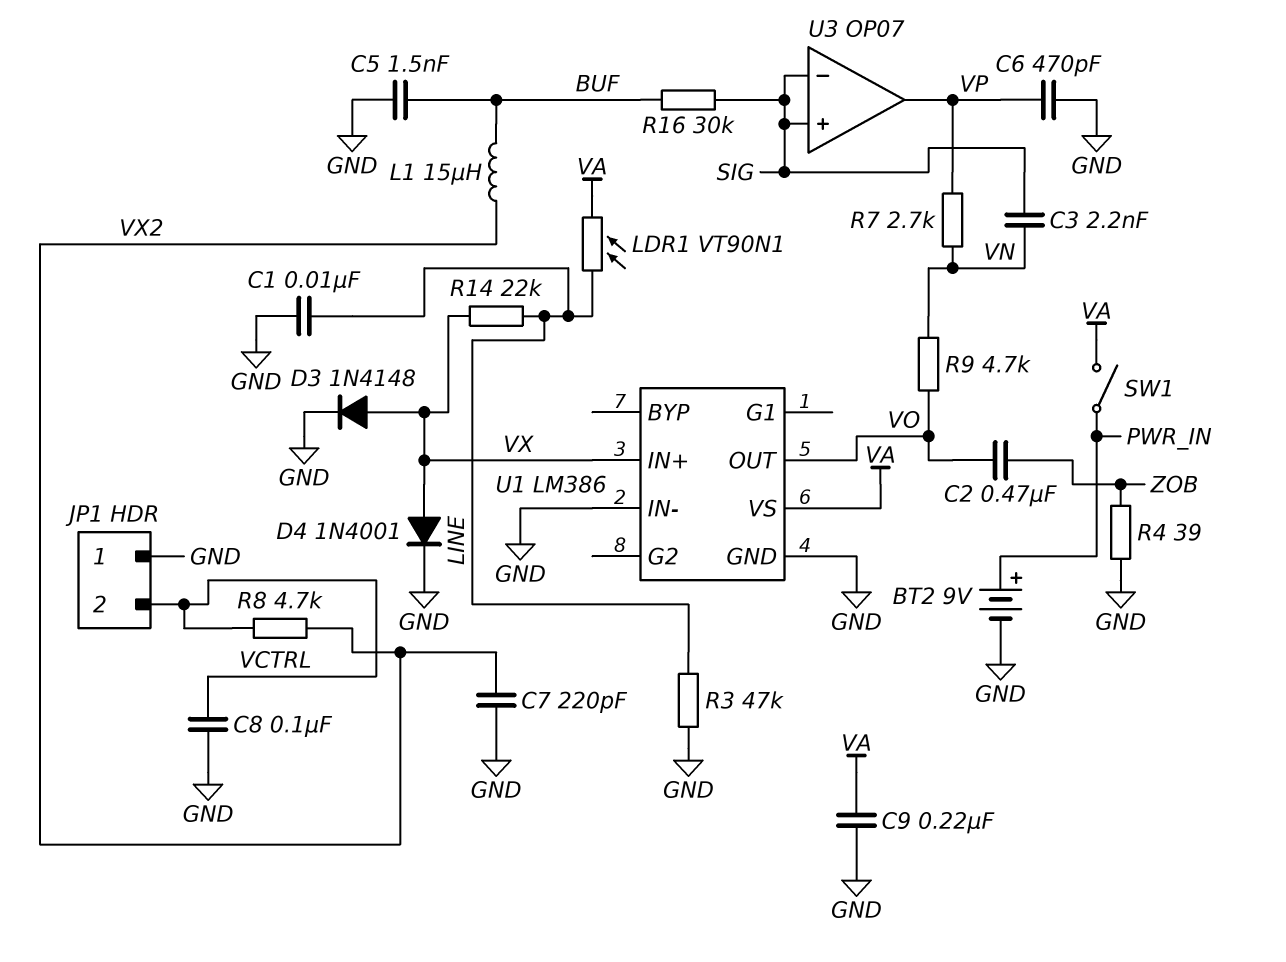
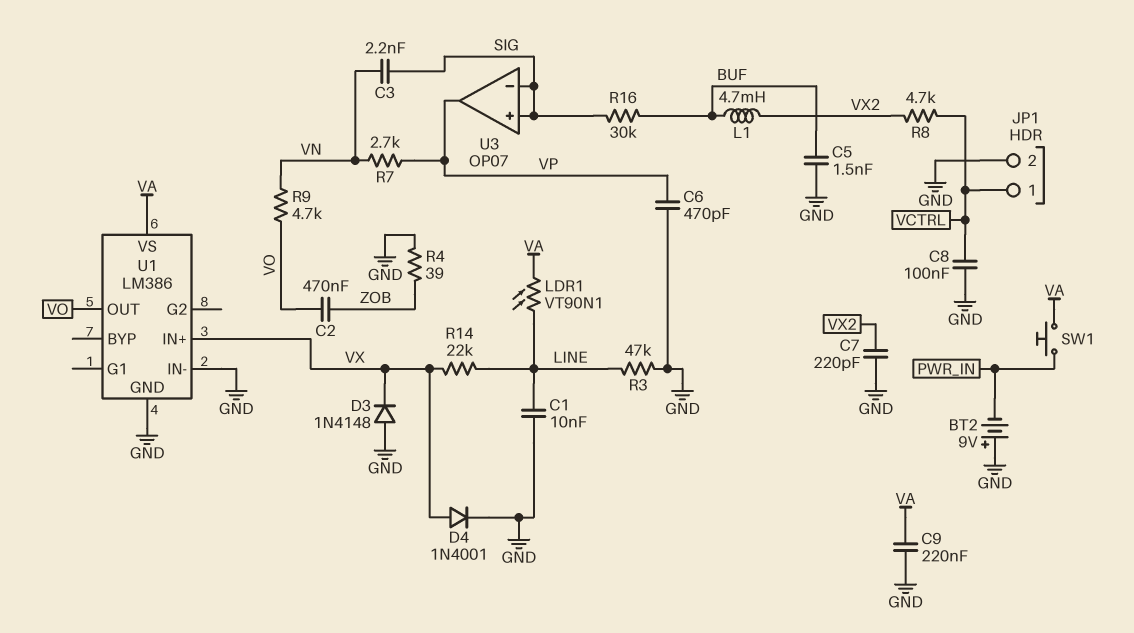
BT2: 9V (plus PWR_IN, minus GND) -> 9V (plus GND, minus PWR_IN)
D3: diode 1N4148 (A VX, K GND) -> diode 1N4148 (A GND, K VX)
JP1 pin 1: GND -> VCTRL
JP1 pin 2: VCTRL -> GND
L1: 15uH (BUF, VX2) -> 4.7mH (BUF, VX2)
SW1: switch (PWR_IN, VA) -> button (PWR_IN, VA)

